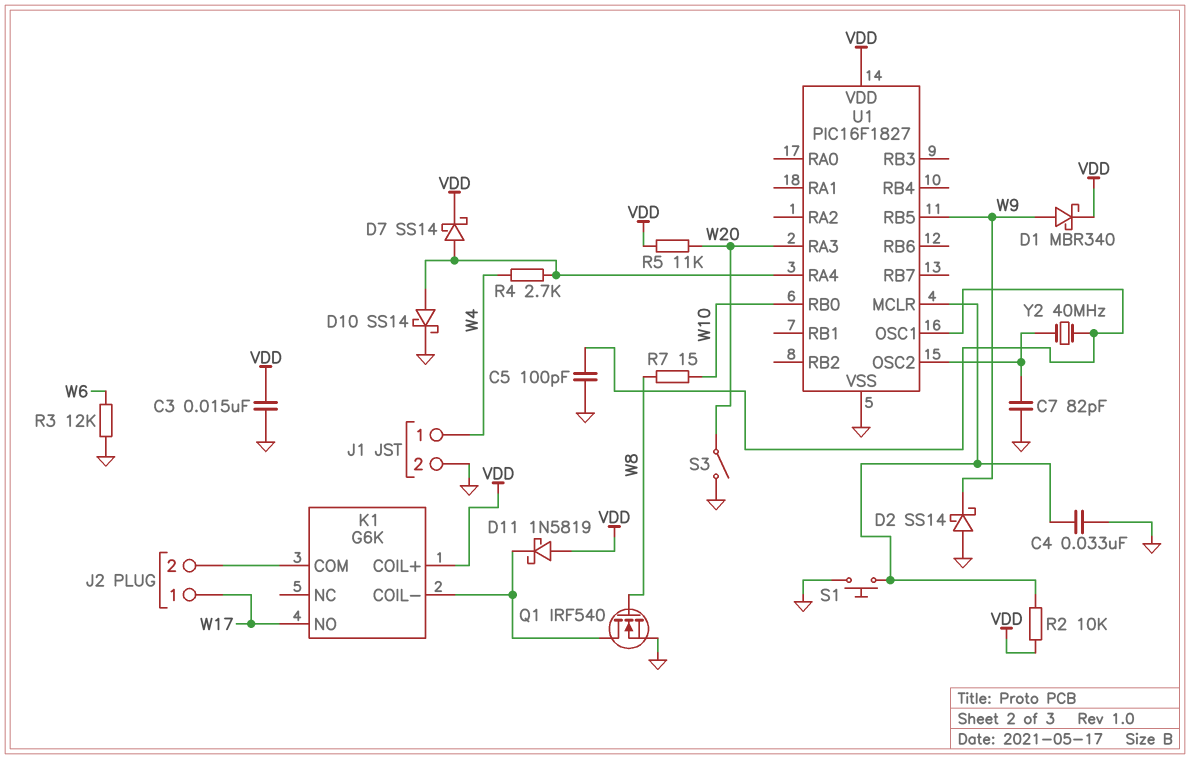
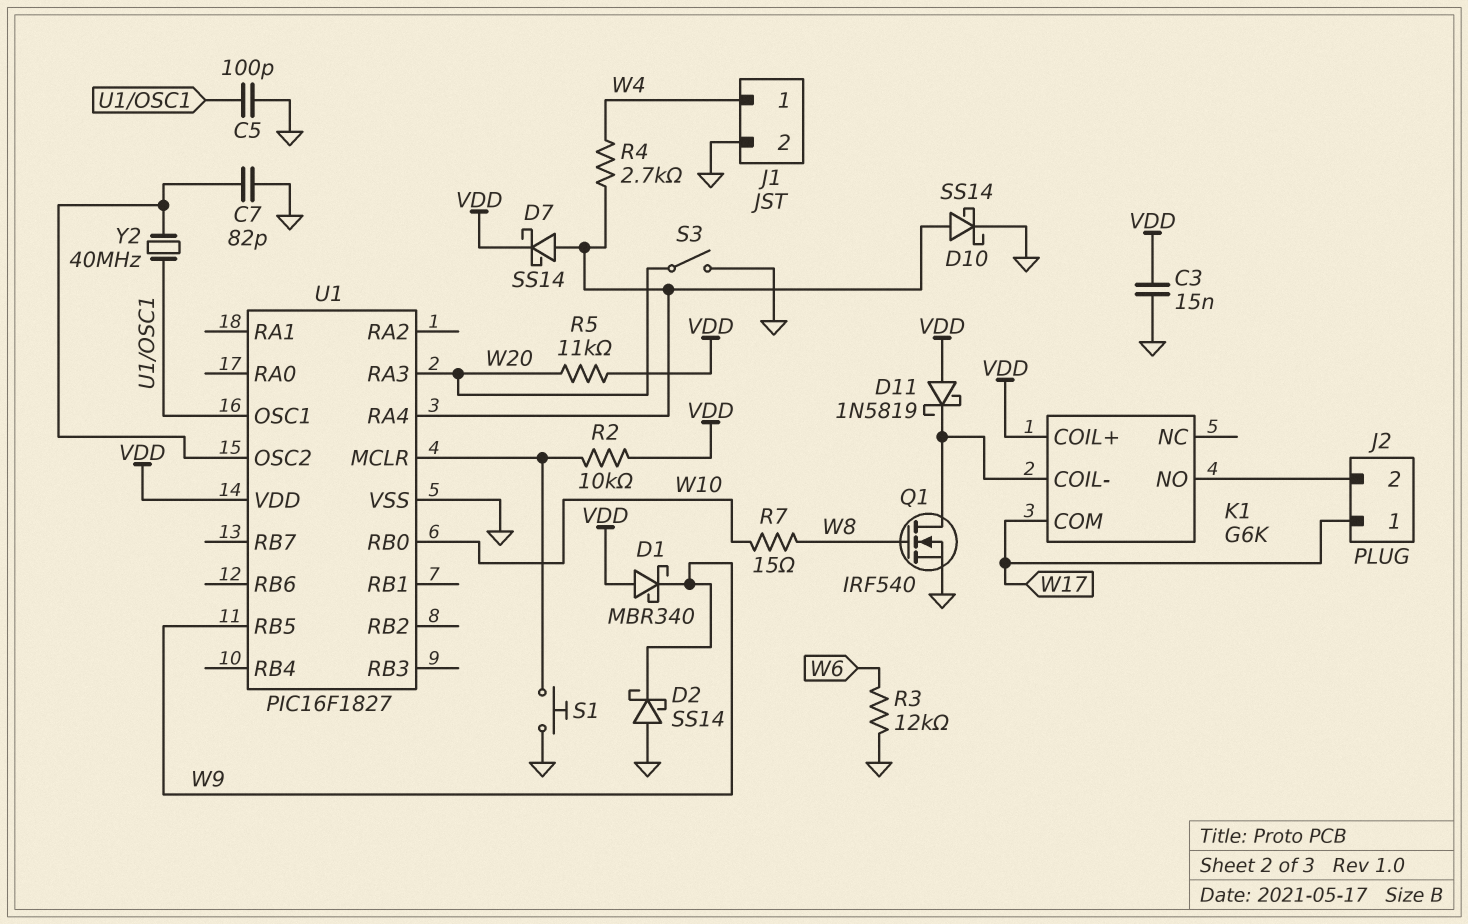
C4: 33nF (GND, U1/MCLR) -> none
D1: schottky MBR340 (A W9, K VDD) -> schottky MBR340 (A VDD, K W9)
K1 pin COM: J2/2 -> W17
K1 pin NO: W17 -> J2/2

